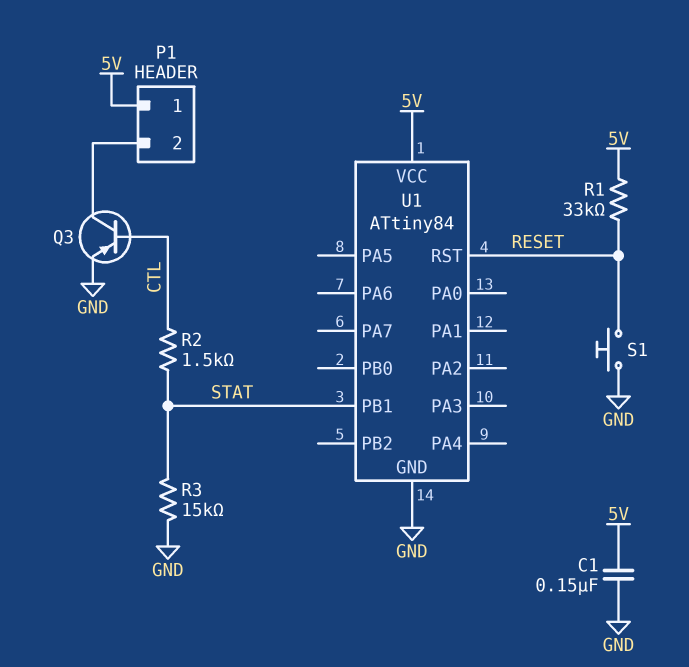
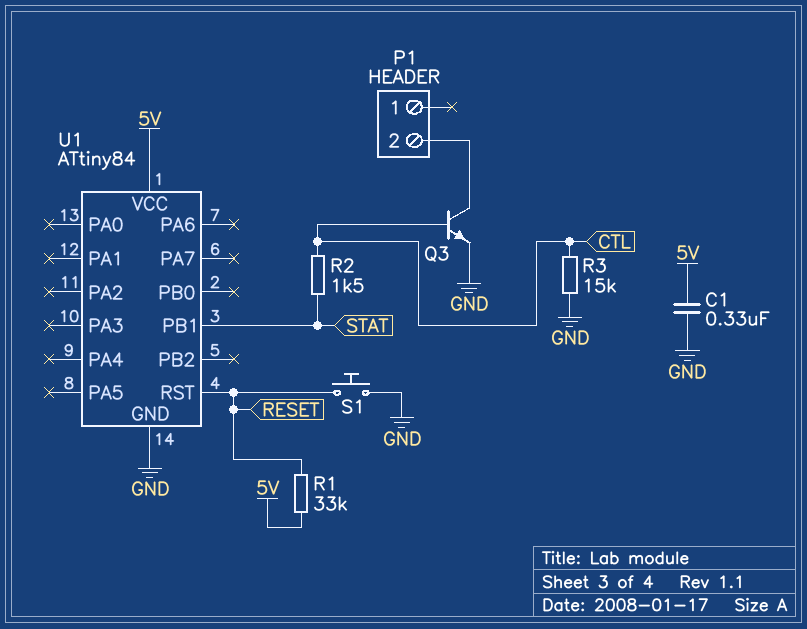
C1: 150nF (5V, GND) -> 330nF (5V, GND)
P1 pin 1: 5V -> none
Q3: PNP (B CTL, C P1/2, E GND) -> NPN (B CTL, C P1/2, E GND)
R3: 15k (GND, STAT) -> 15k (CTL, GND)

